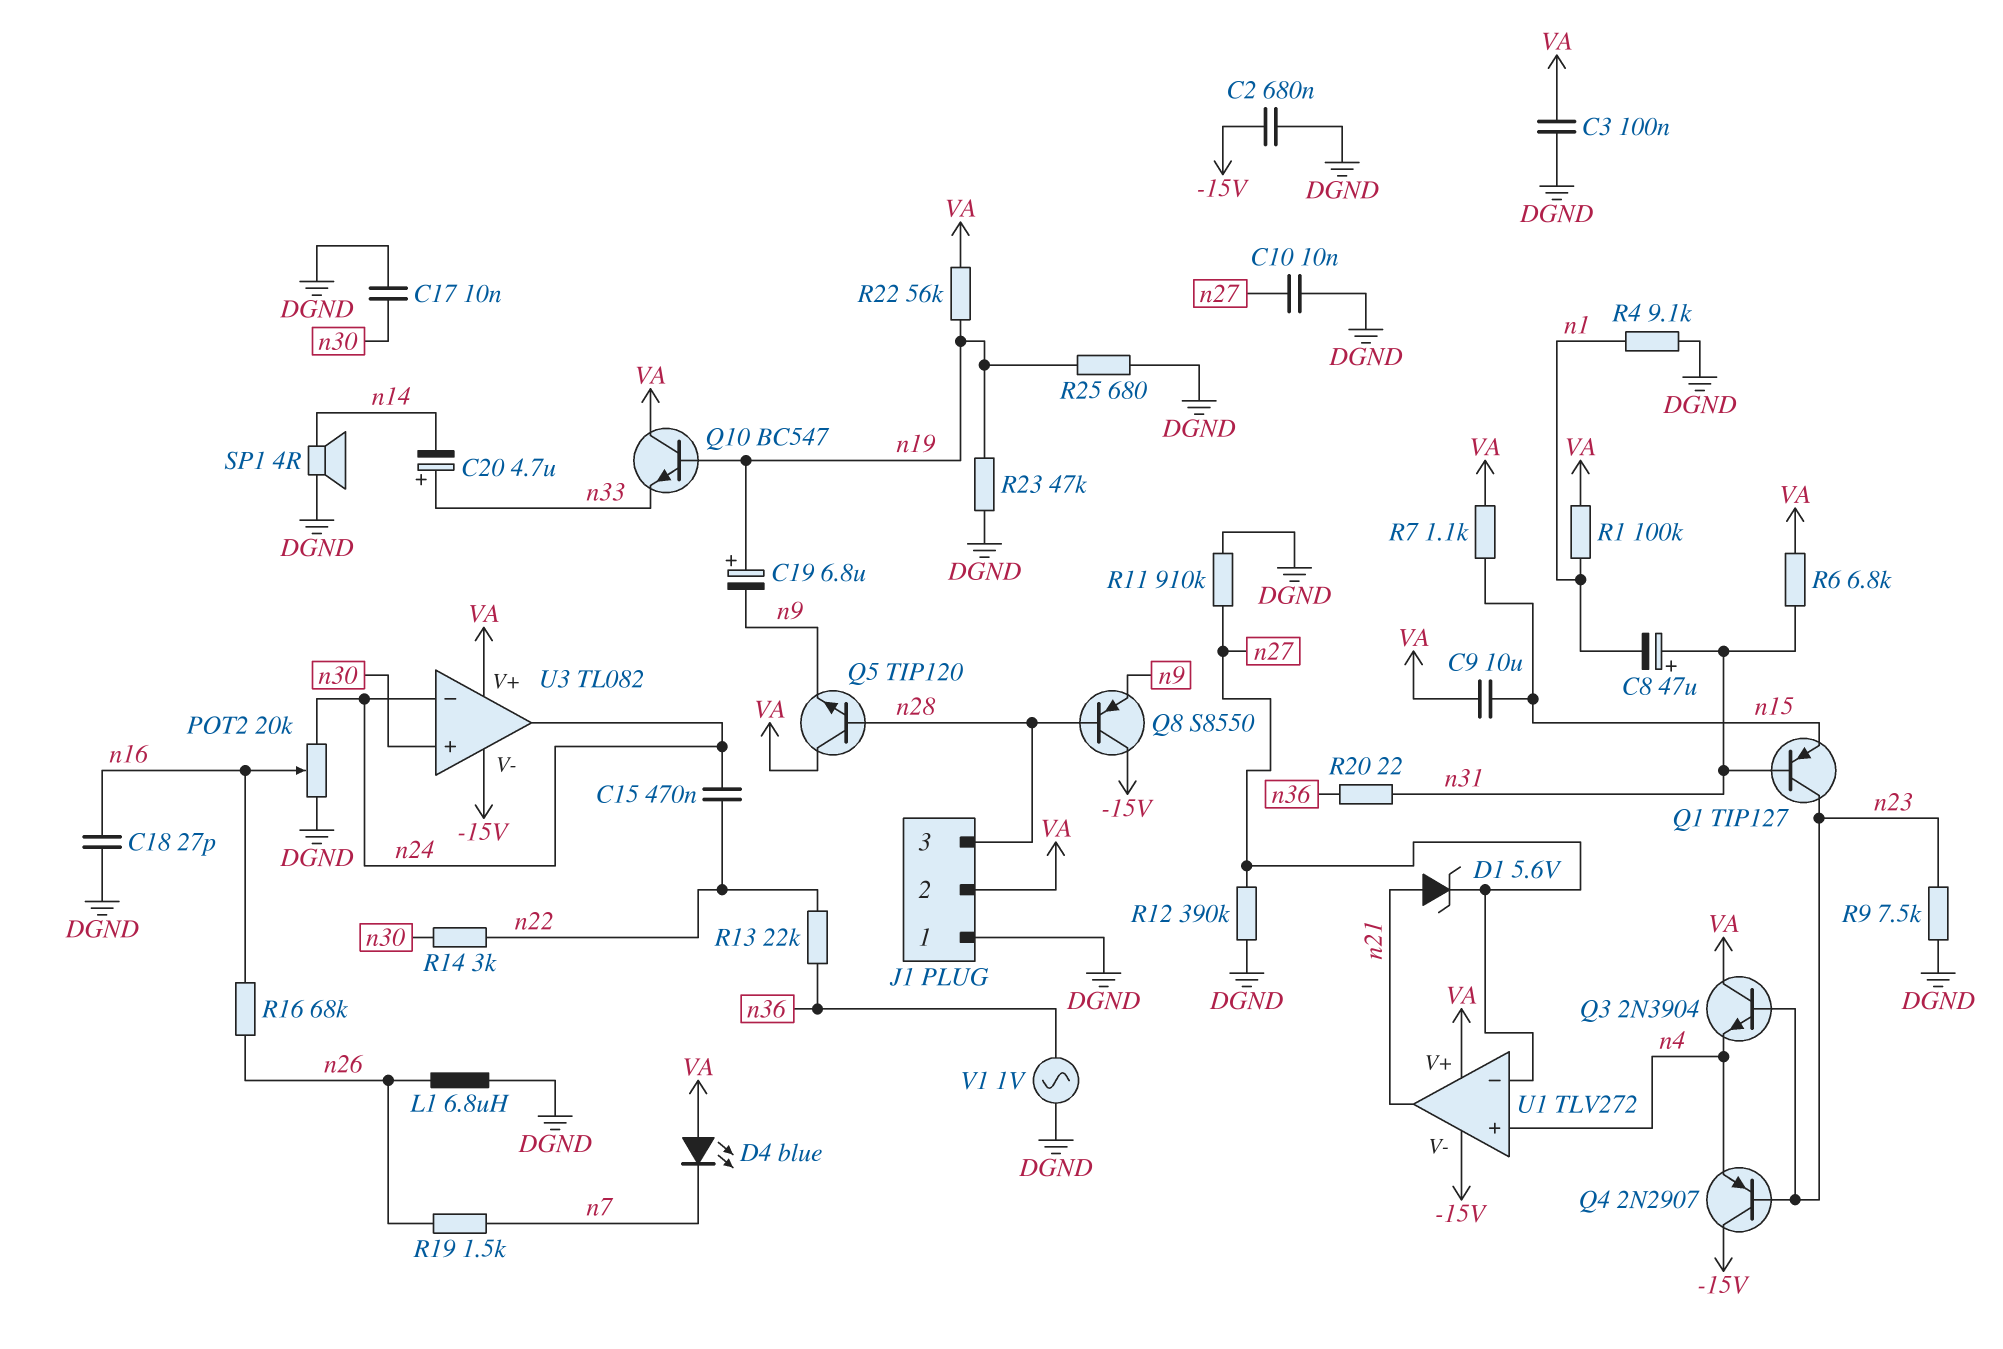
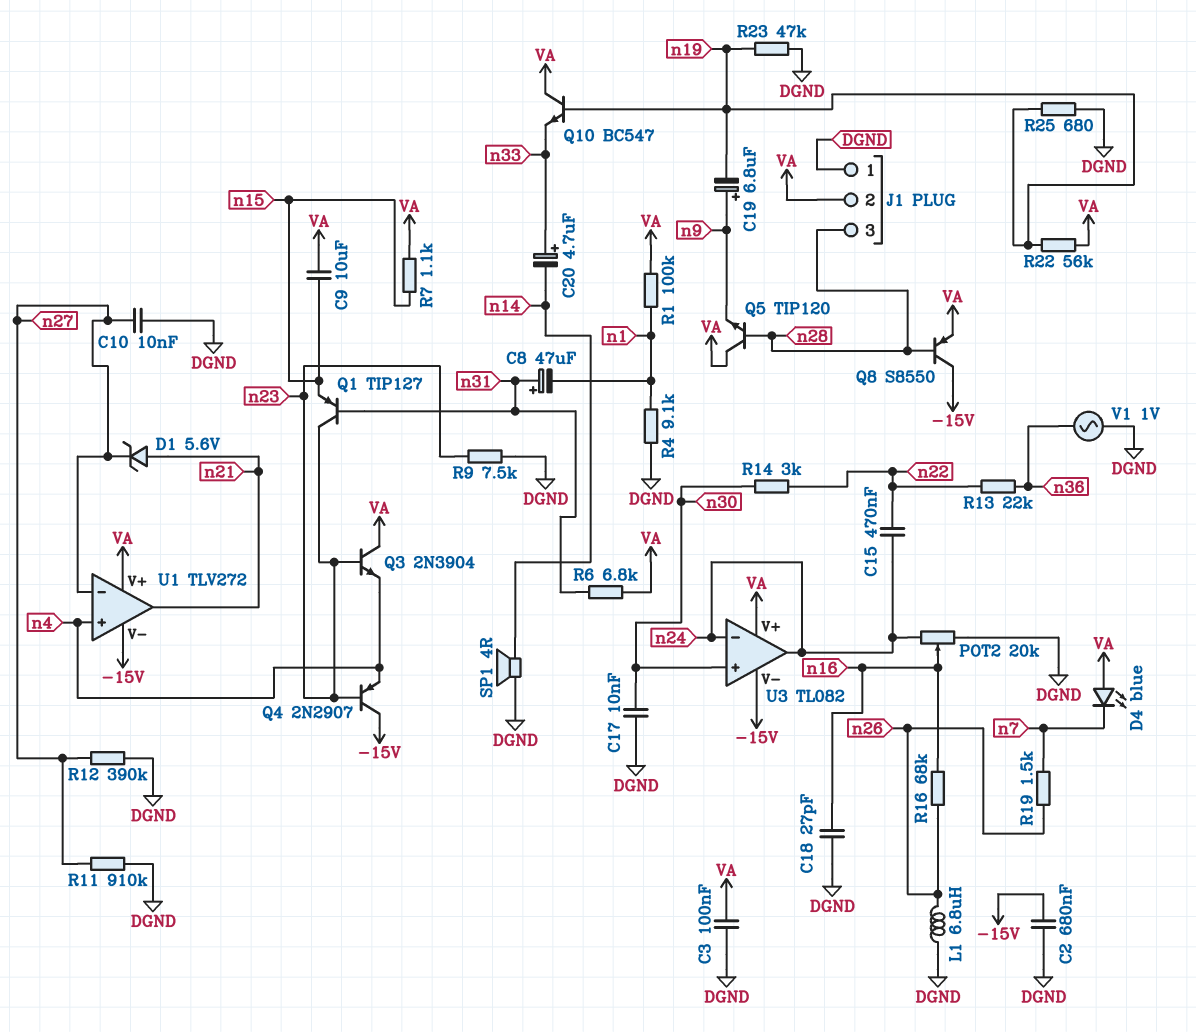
C19: 6.8uF (plus n19, minus n9) -> 6.8uF (plus n9, minus n19)
Q8: PNP S8550 (B n28, C -15V, E n9) -> PNP S8550 (B n28, C -15V, E VA)
R20: 22 (n31, n36) -> none

